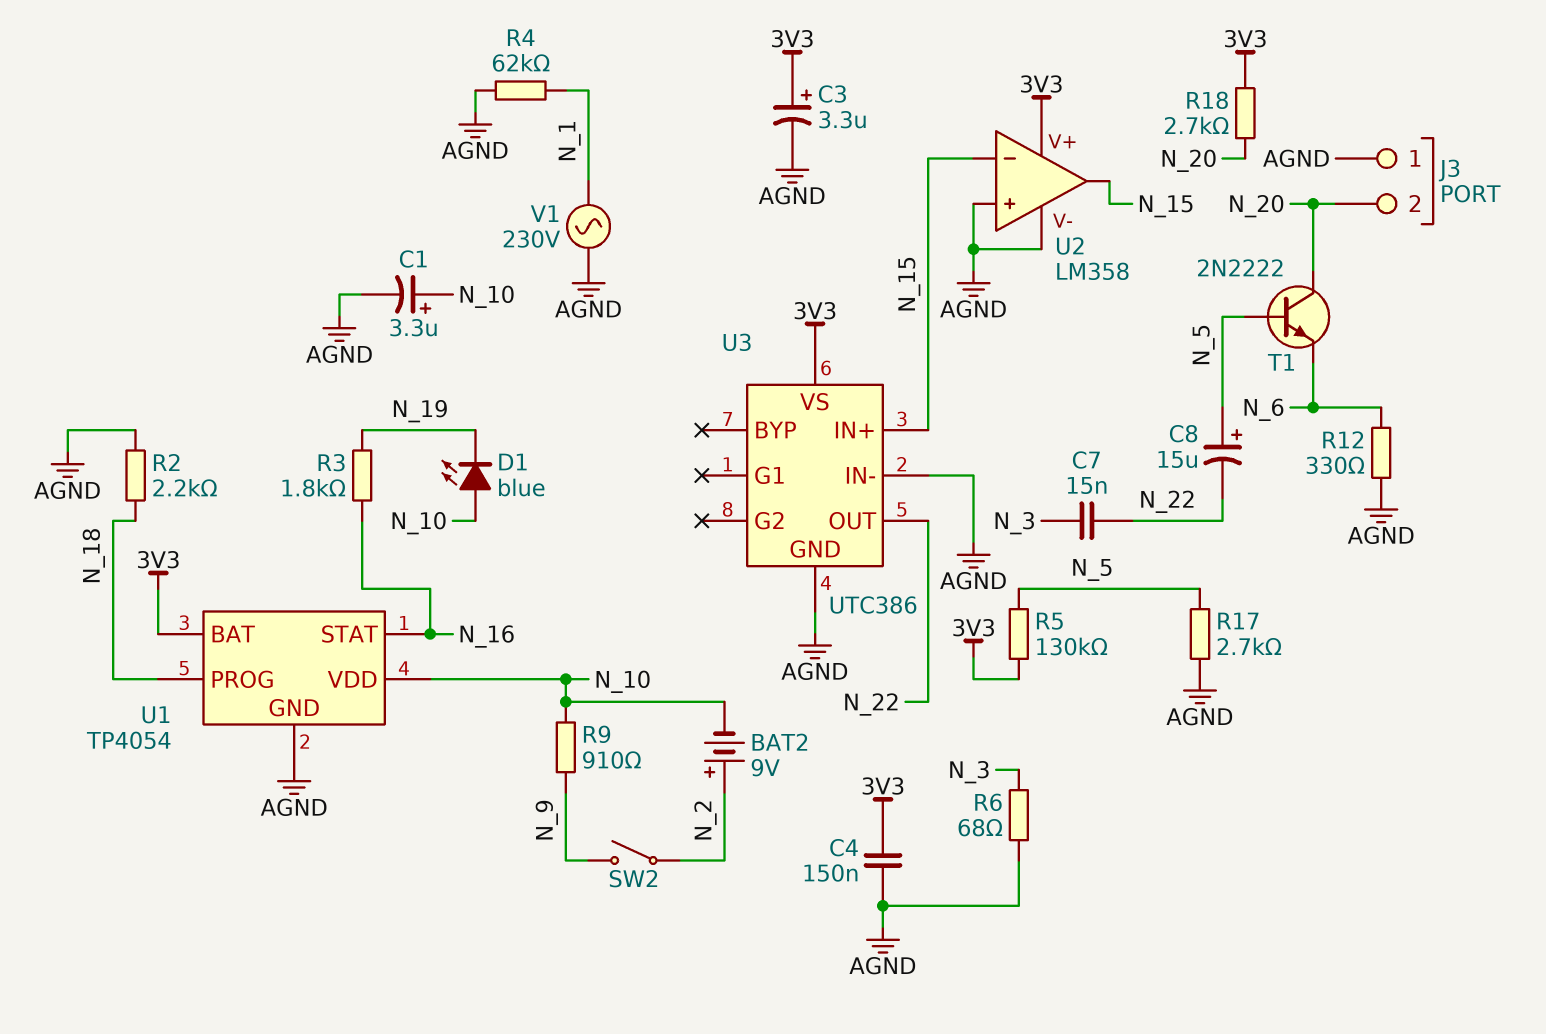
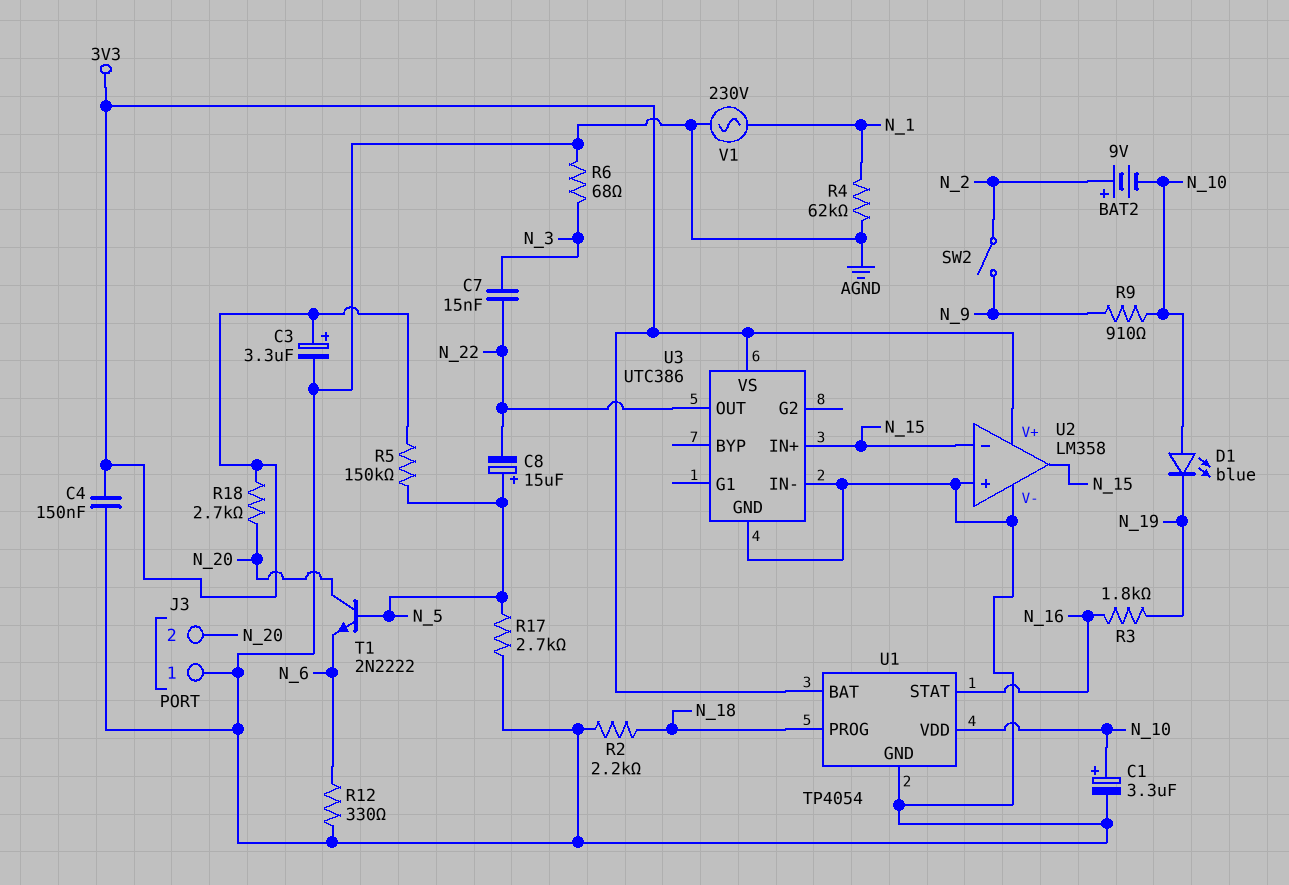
R5: 130k (3V3, N_5) -> 150k (3V3, N_5)

